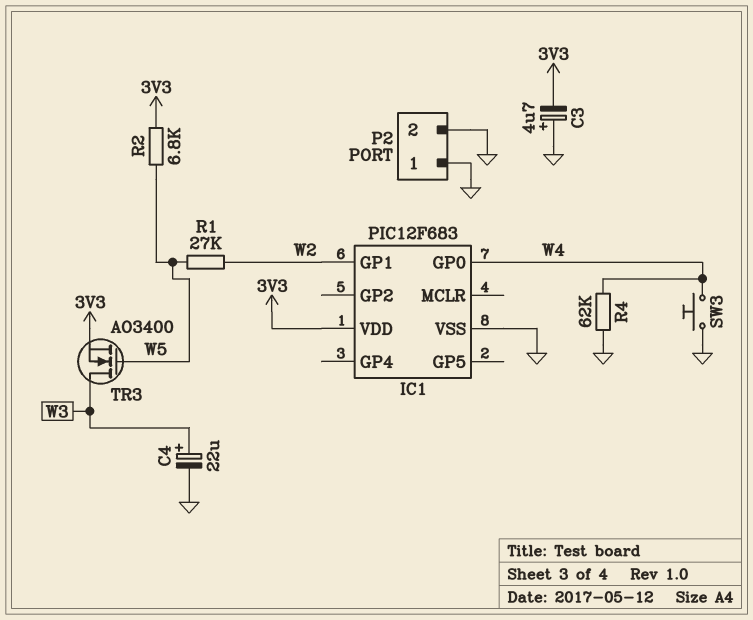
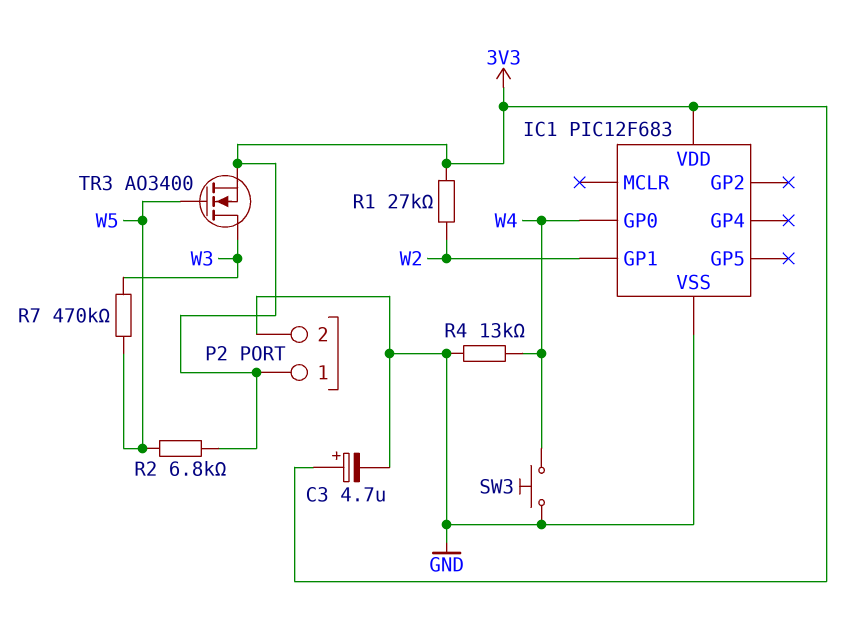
C3: 4.7uF (plus GND, minus 3V3) -> 4.7uF (plus 3V3, minus GND)
C4: 22uF (plus W3, minus GND) -> none
P2 pin 1: GND -> 3V3
R1: 27k (W2, W5) -> 27k (3V3, W2)
R4: 62k (GND, W4) -> 13k (GND, W4)
R7: none -> 470k (W3, W5)

